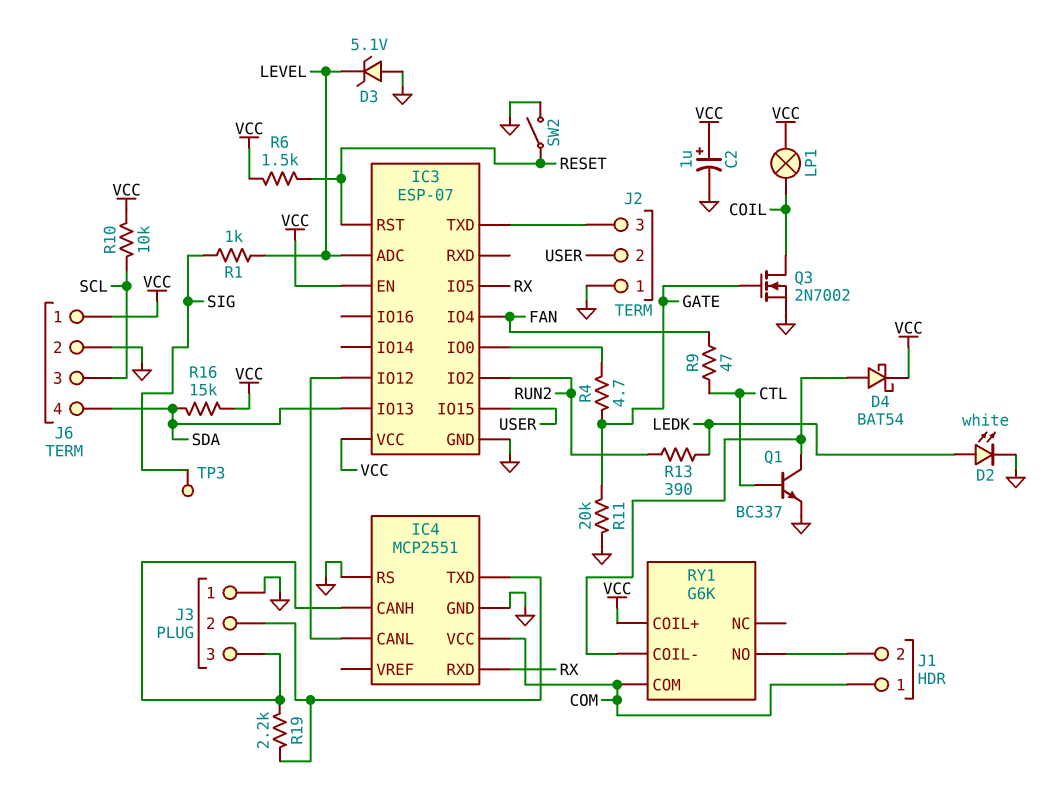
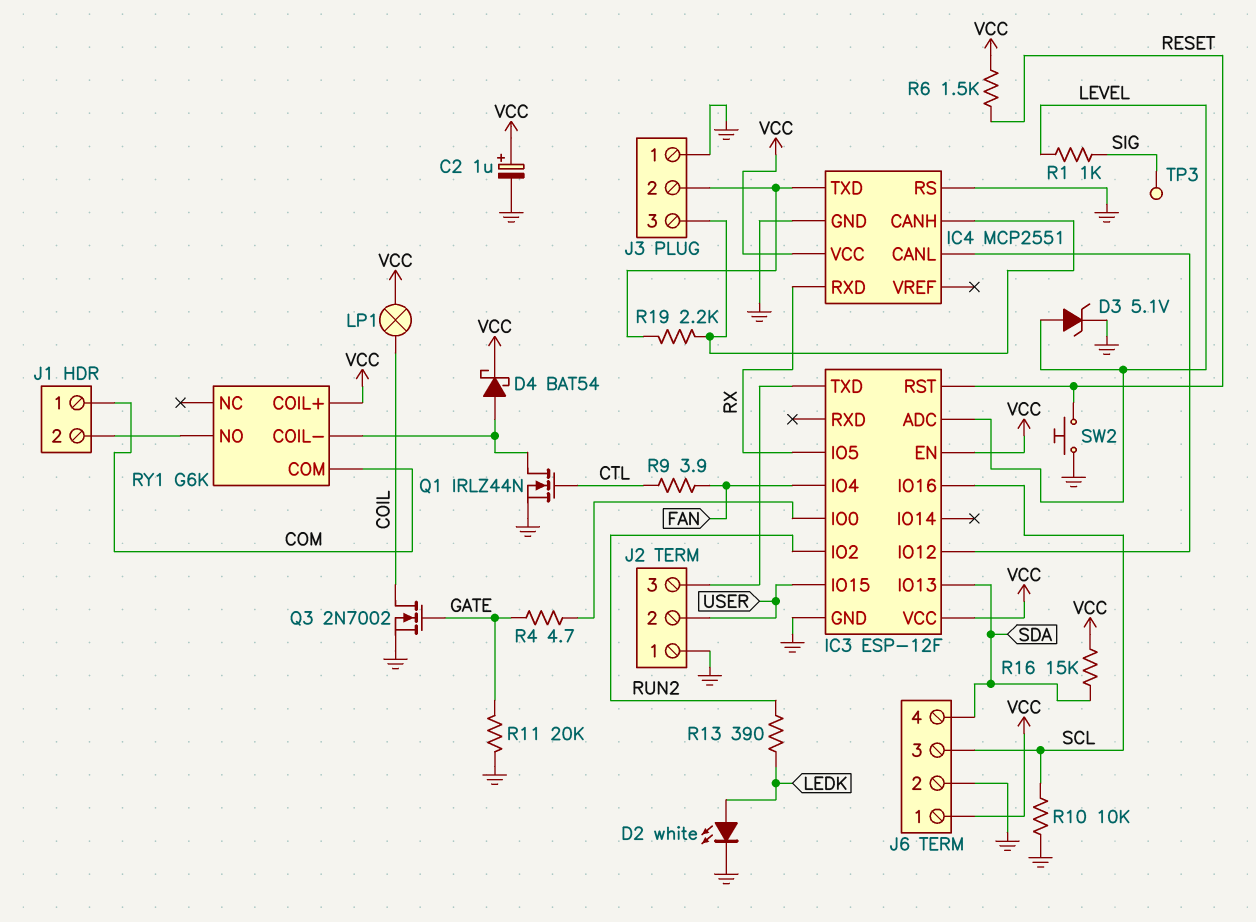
D3: zener 5.1V (A GND, K LEVEL) -> zener 5.1V (A LEVEL, K GND)
IC3: ESP-07 -> ESP-12F
IC3 pin IO16: none -> SCL
IC4 pin VCC: COM -> VCC
Q1: NPN BC337 (B CTL, C RY1/COIL-, E GND) -> NMOS IRLZ44N (G CTL, D RY1/COIL-, S GND)
R9: 47 (CTL, FAN) -> 3.9 (CTL, FAN)
R10: 10k (SCL, VCC) -> 10k (GND, SCL)
SW2: switch (GND, RESET) -> button (GND, RESET)

